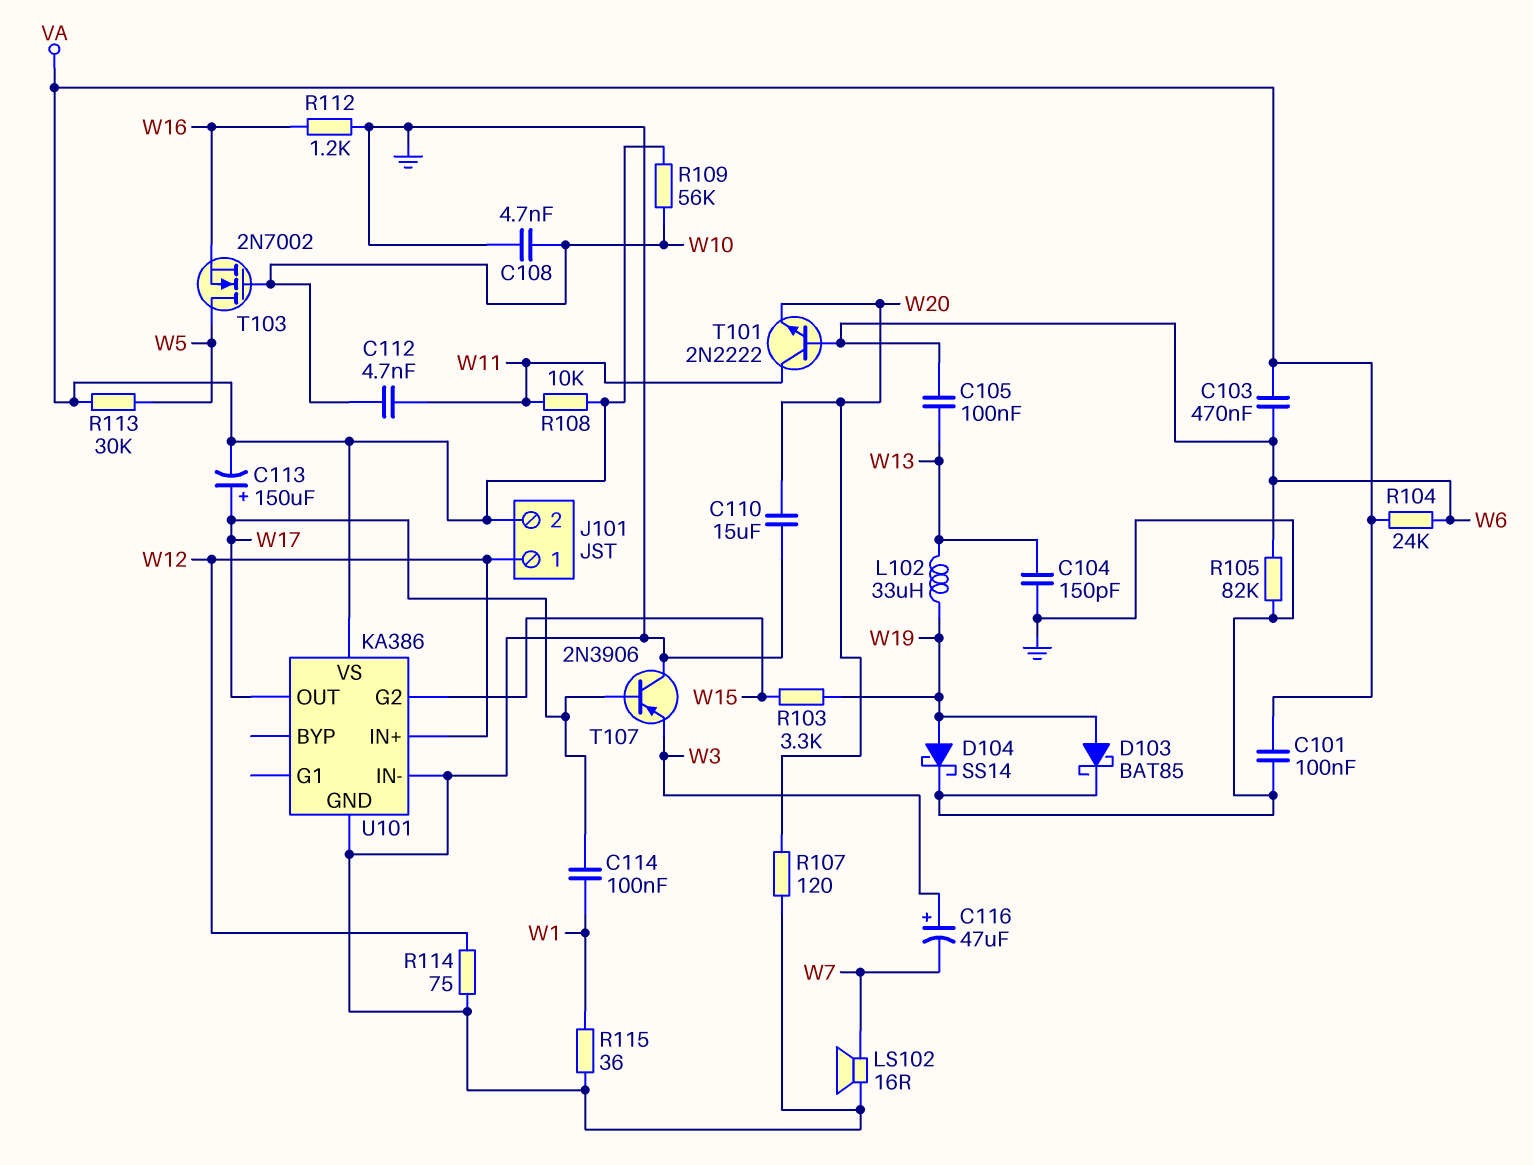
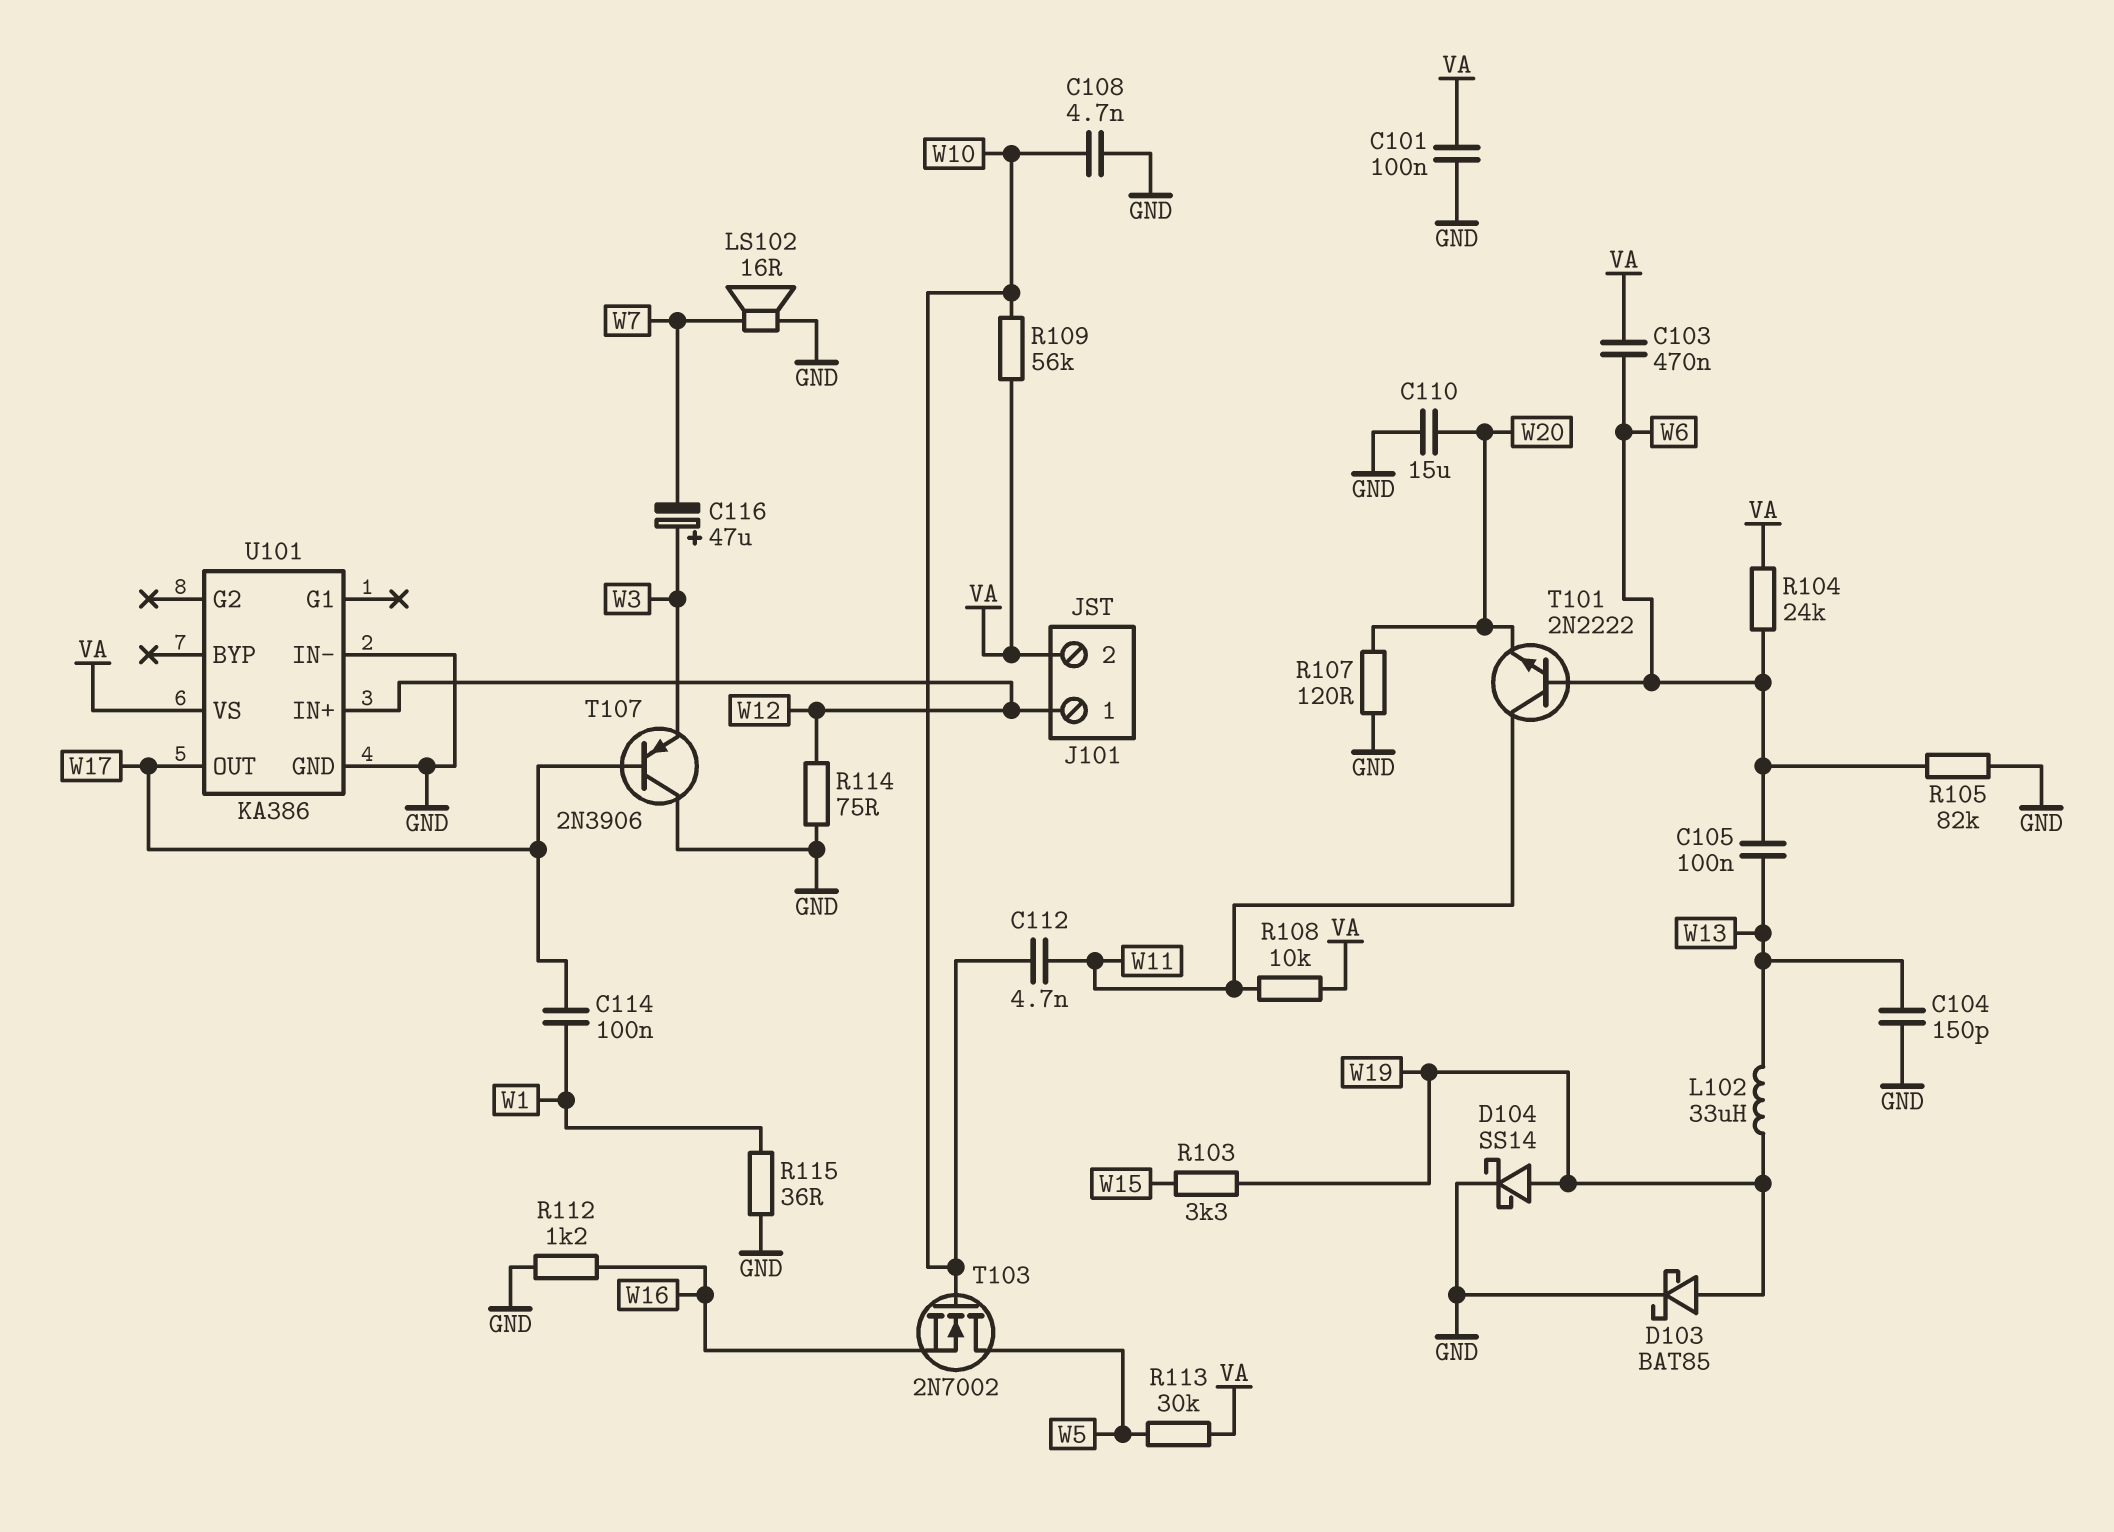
C113: 150uF (plus W17, minus VA) -> none
U101 pin G2: W15 -> none

